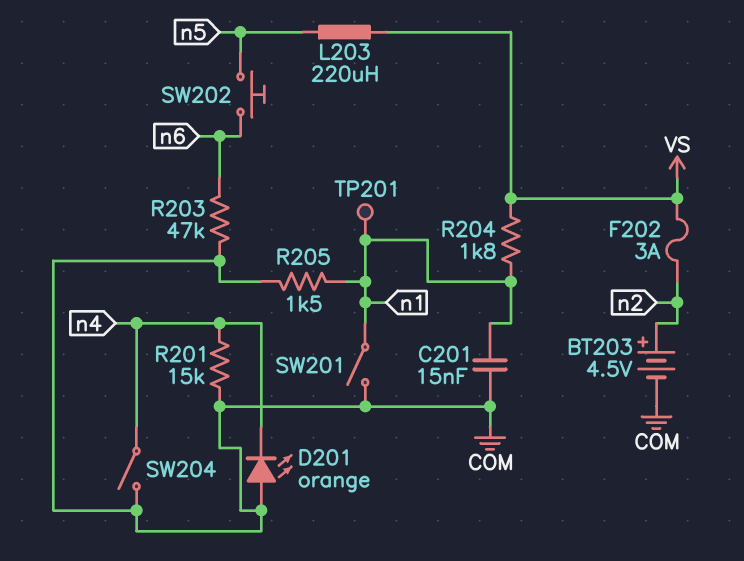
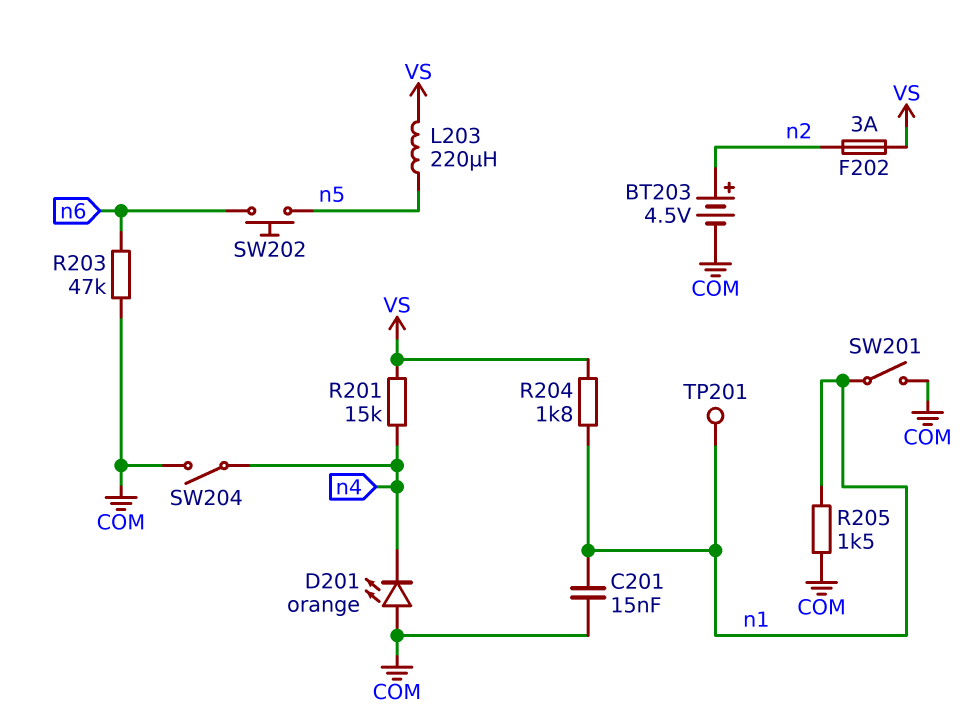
R201: 15k (COM, n4) -> 15k (VS, n4)

